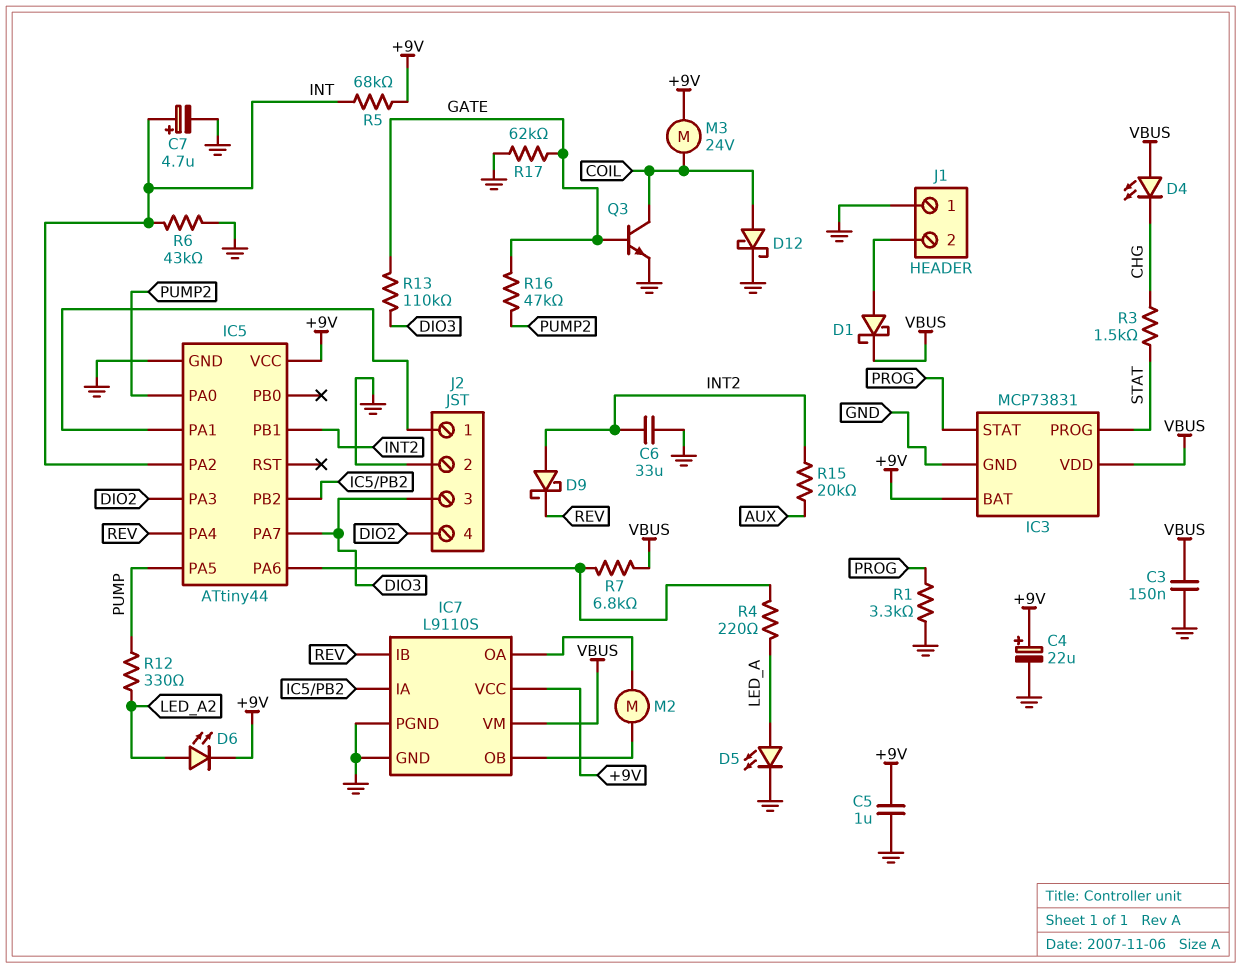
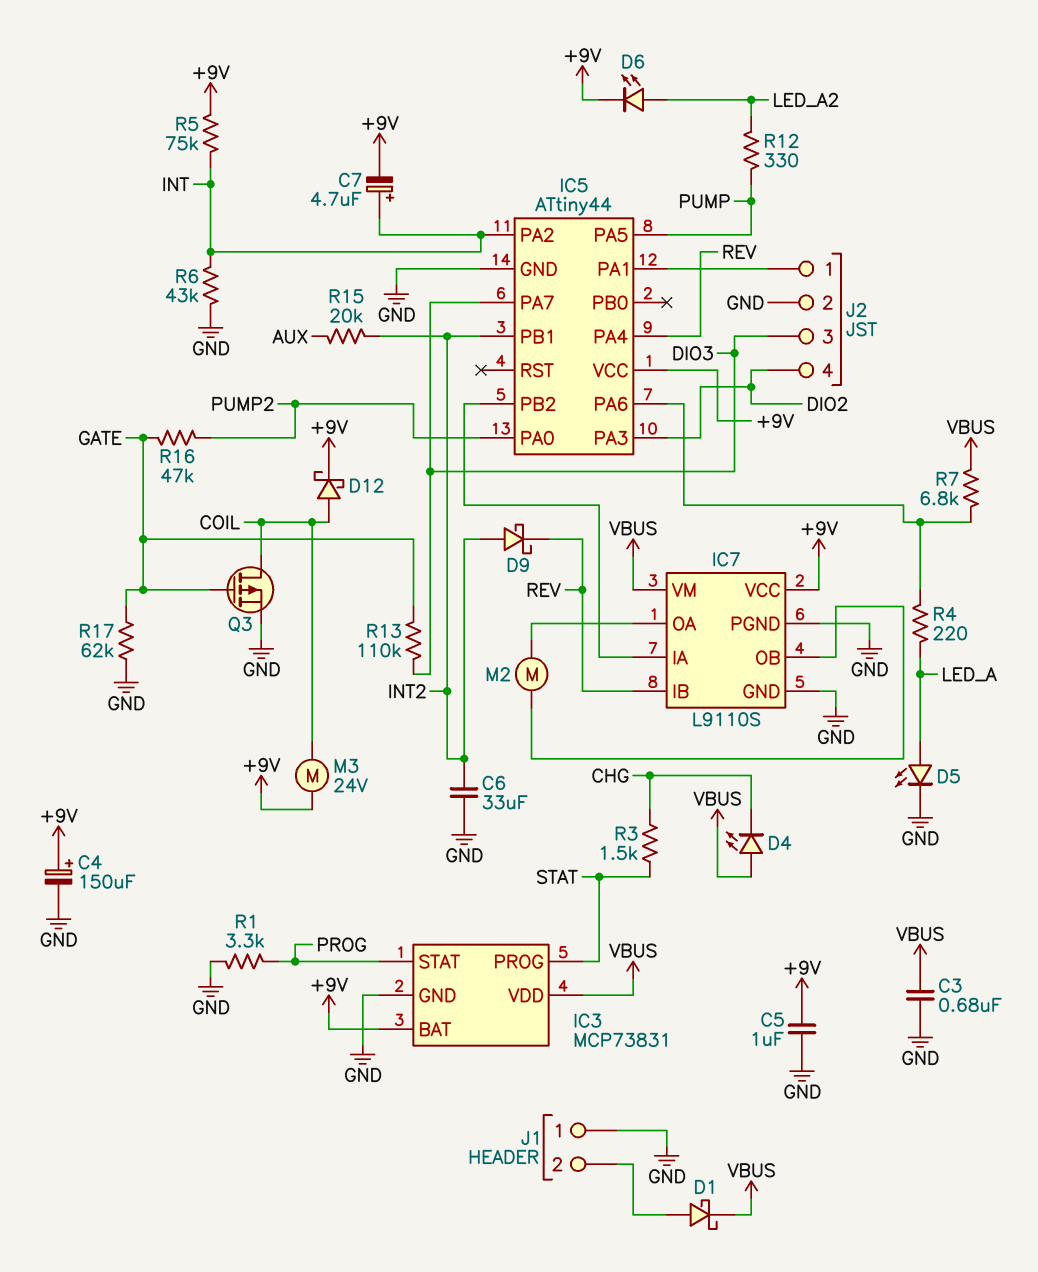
C3: 150nF (GND, VBUS) -> 680nF (GND, VBUS)
C4: 22uF (plus +9V, minus GND) -> 150uF (plus +9V, minus GND)
C7: 4.7uF (plus INT, minus GND) -> 4.7uF (plus INT, minus +9V)
D12: schottky (A COIL, K GND) -> schottky (A COIL, K +9V)
Q3: NPN (B GATE, C COIL, E GND) -> PMOS (G GATE, D COIL, S GND)
R5: 68k (+9V, INT) -> 75k (+9V, INT)

